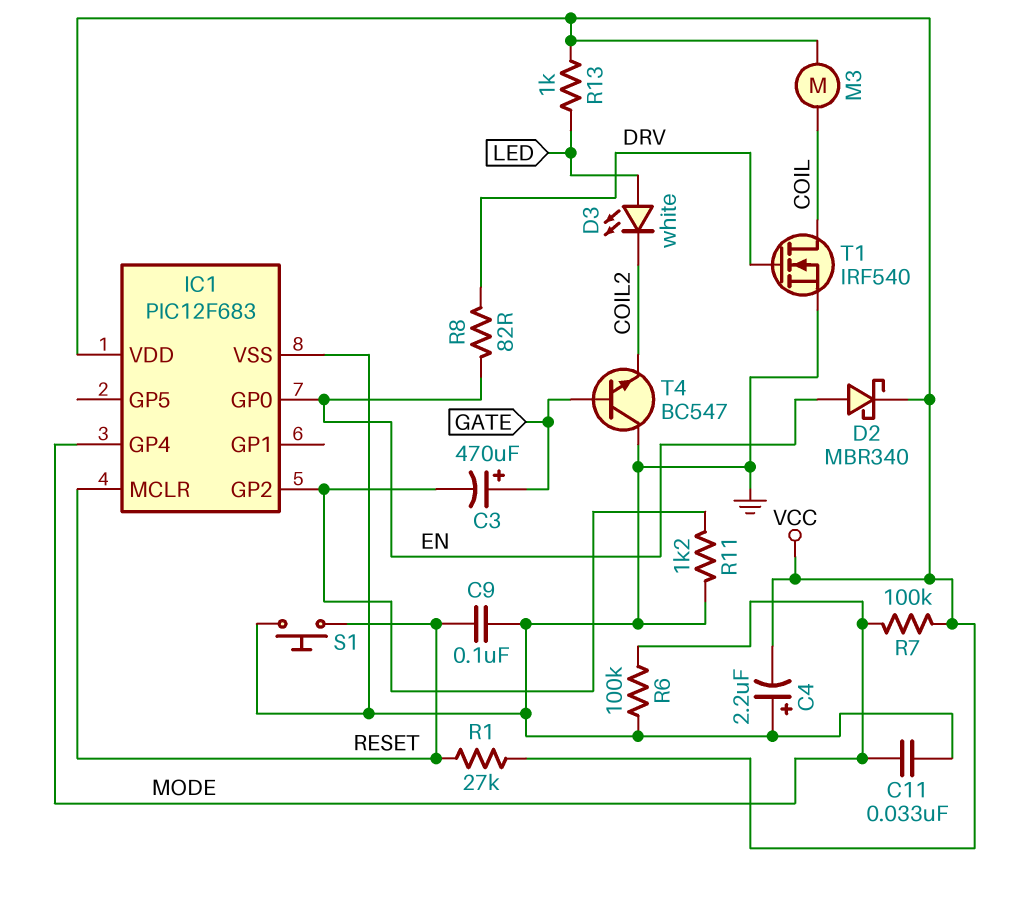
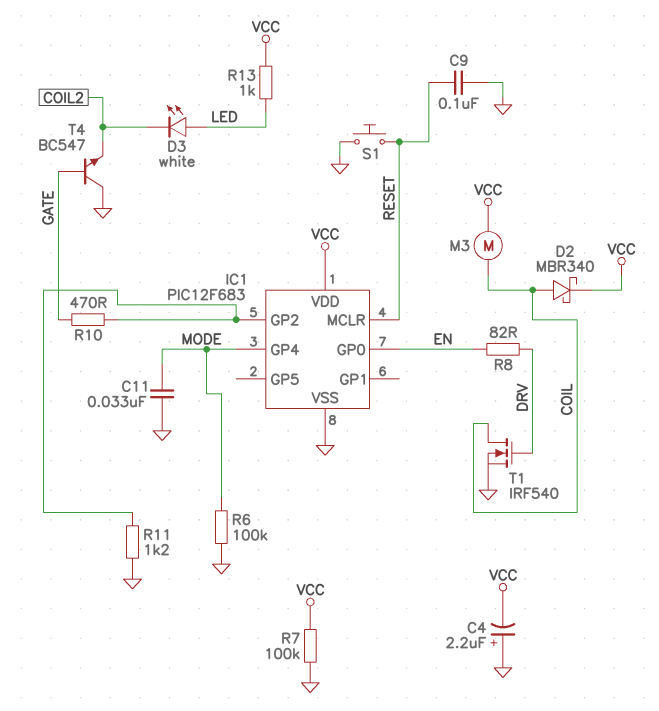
C3: 470uF (plus GATE, minus IC1/GP2) -> none
D2: schottky MBR340 (A EN, K VCC) -> schottky MBR340 (A COIL, K VCC)
R1: 27k (RESET, VCC) -> none
R7: 100k (MODE, VCC) -> 100k (GND, VCC)
R10: none -> 470 (GATE, IC1/GP2)

